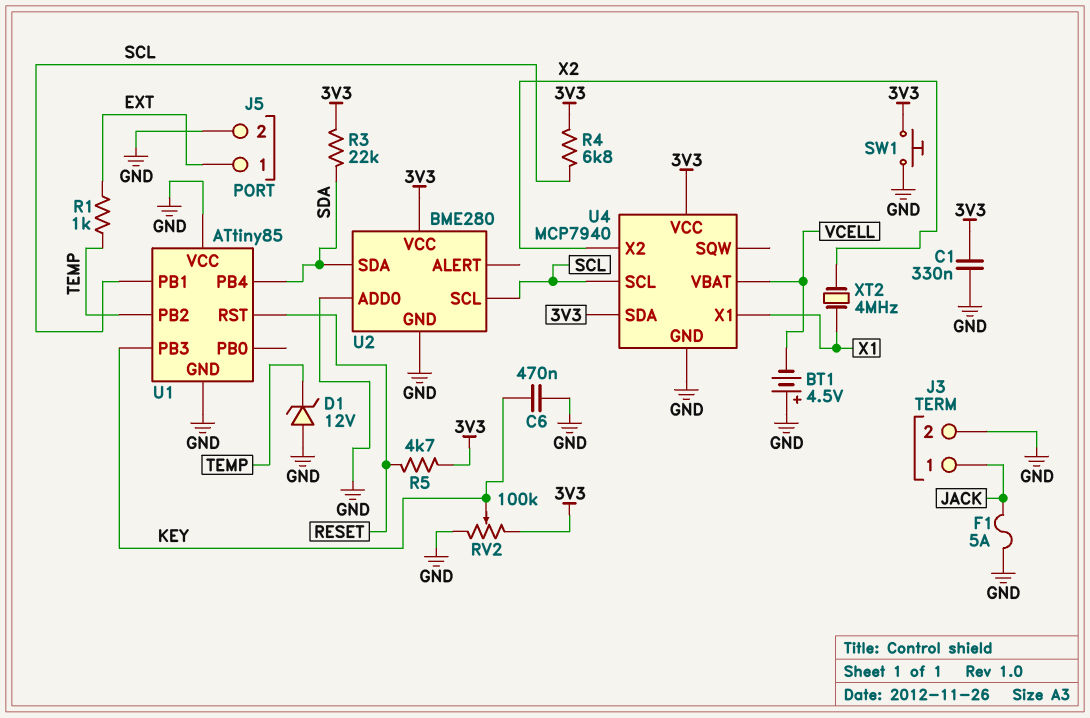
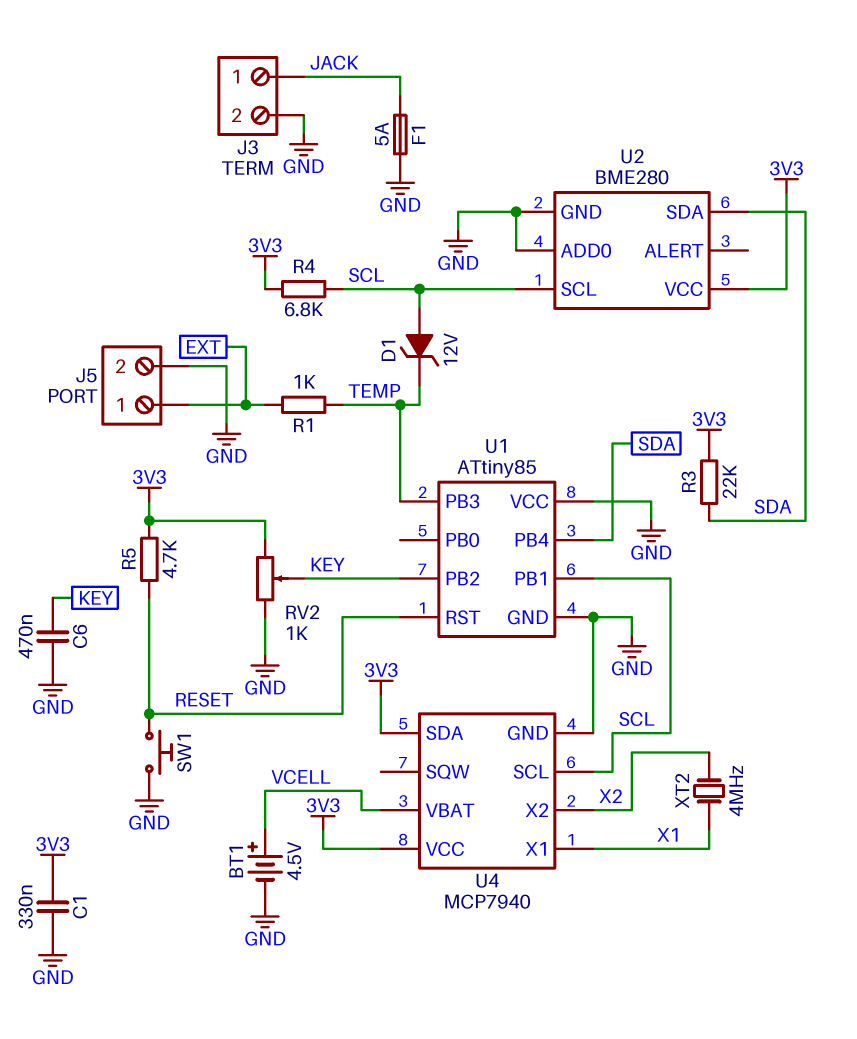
BT1: 4.5V (plus GND, minus VCELL) -> 4.5V (plus VCELL, minus GND)
D1: zener 12V (A GND, K TEMP) -> zener 12V (A SCL, K TEMP)
RV2: 100k (3V3, GND, wiper KEY) -> 1k (3V3, GND, wiper KEY)
SW1: button (3V3, GND) -> button (GND, RESET)
U1 pin PB2: TEMP -> KEY
U1 pin PB3: KEY -> TEMP

